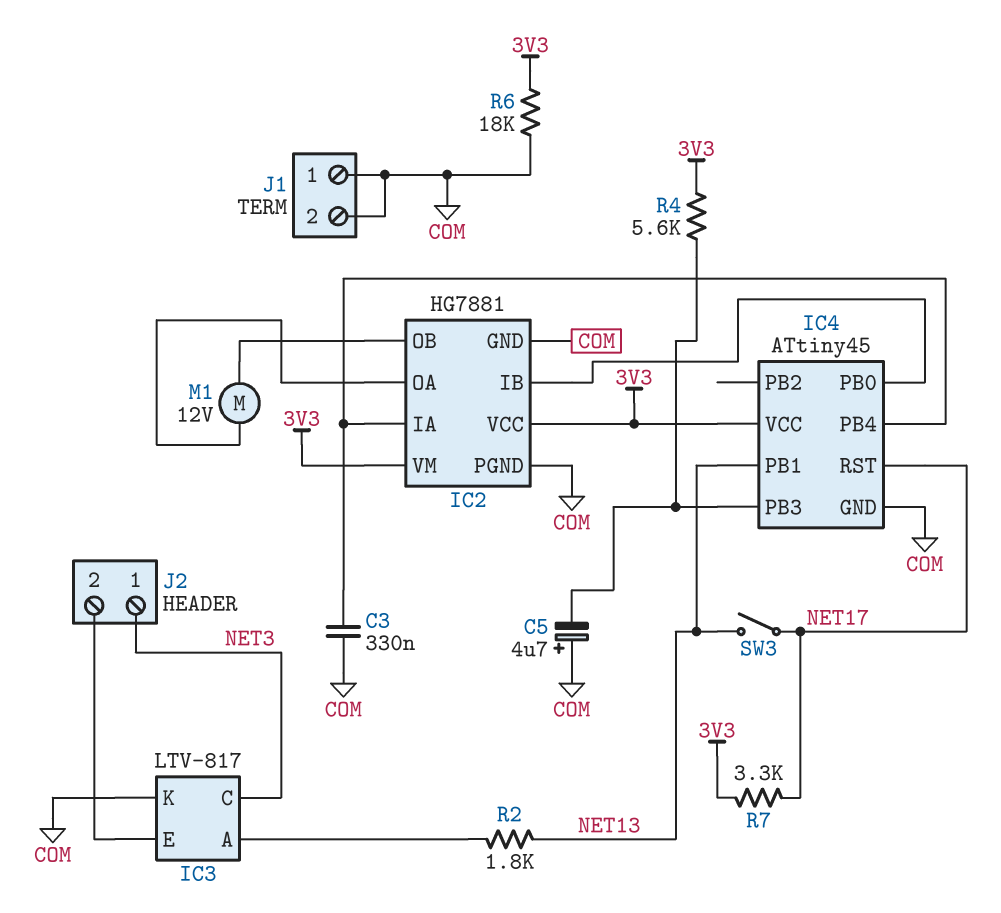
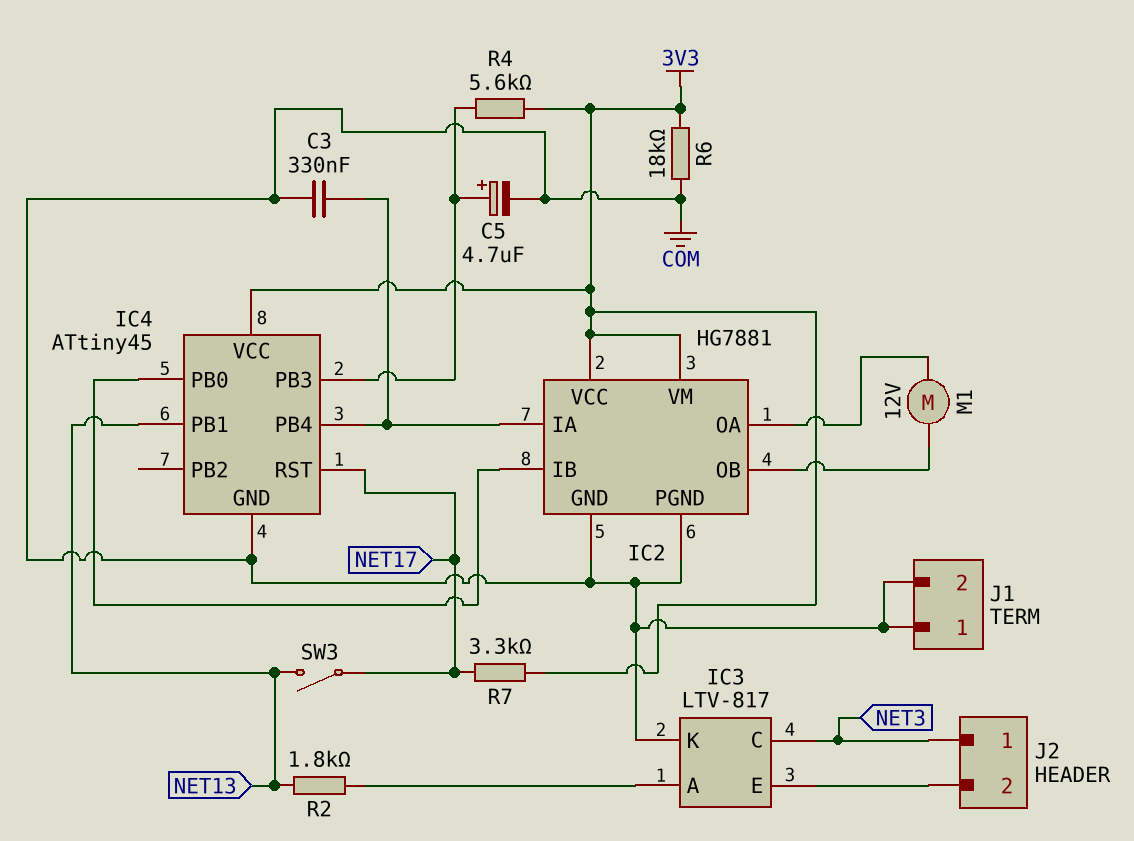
C5: 4.7uF (plus COM, minus IC4/PB3) -> 4.7uF (plus IC4/PB3, minus COM)

